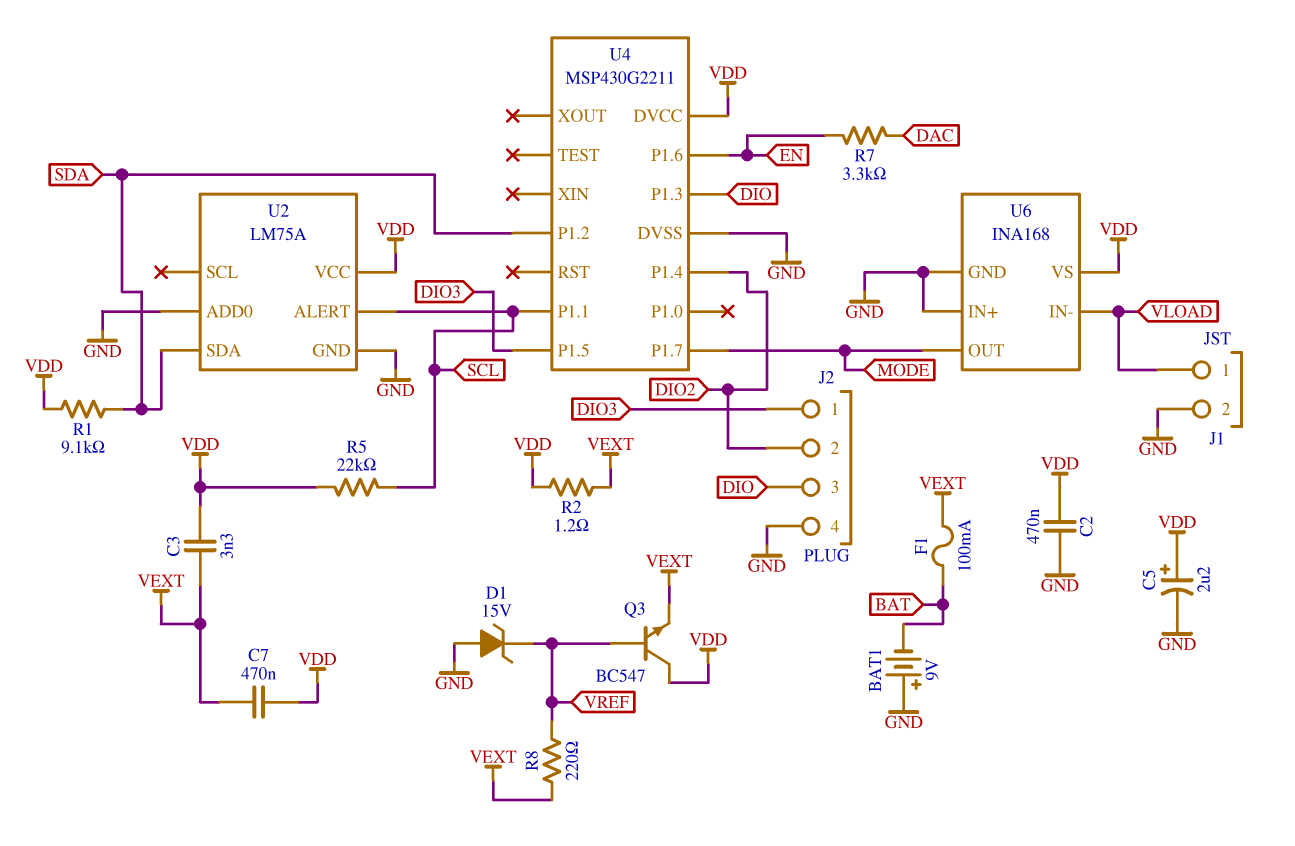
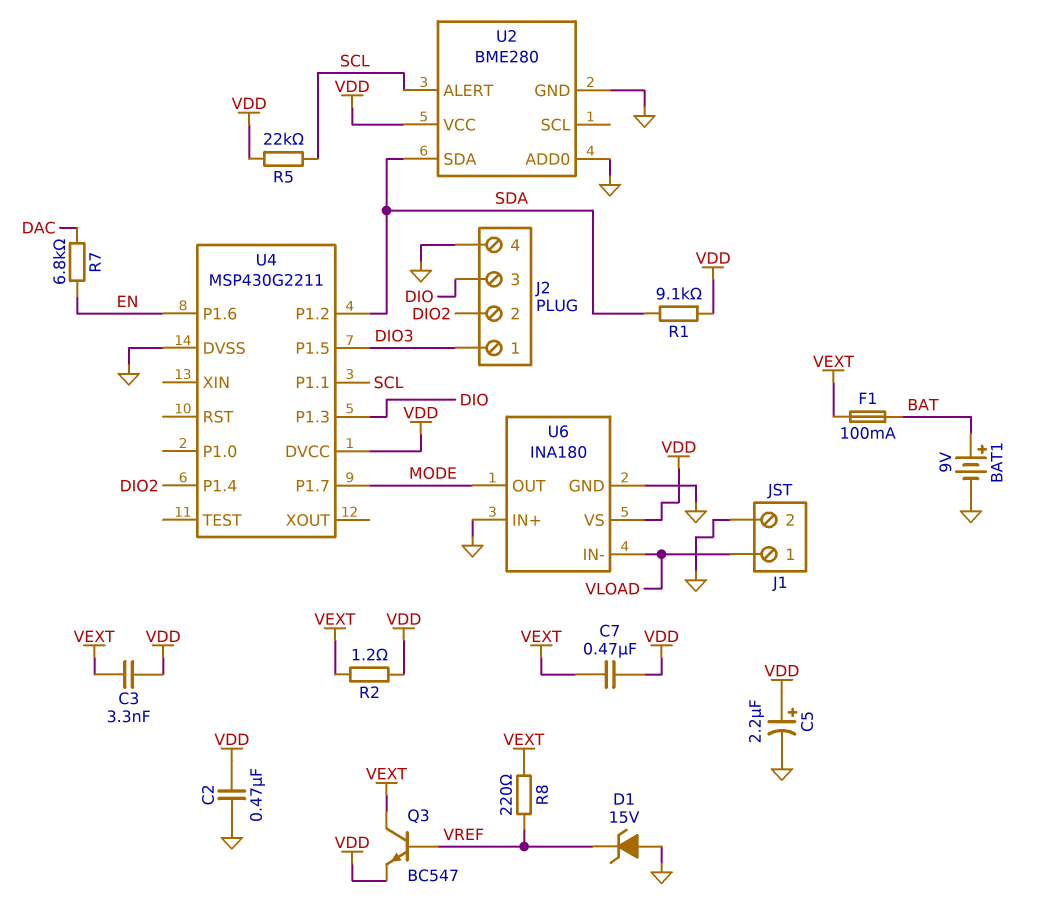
BAT1: 9V (plus GND, minus BAT) -> 9V (plus BAT, minus GND)
Q3: NPN BC547 (B VREF, C VDD, E VEXT) -> NPN BC547 (B VREF, C VEXT, E VDD)
R7: 3.3k (DAC, EN) -> 6.8k (DAC, EN)
U2: LM75A -> BME280
U6: INA168 -> INA180

